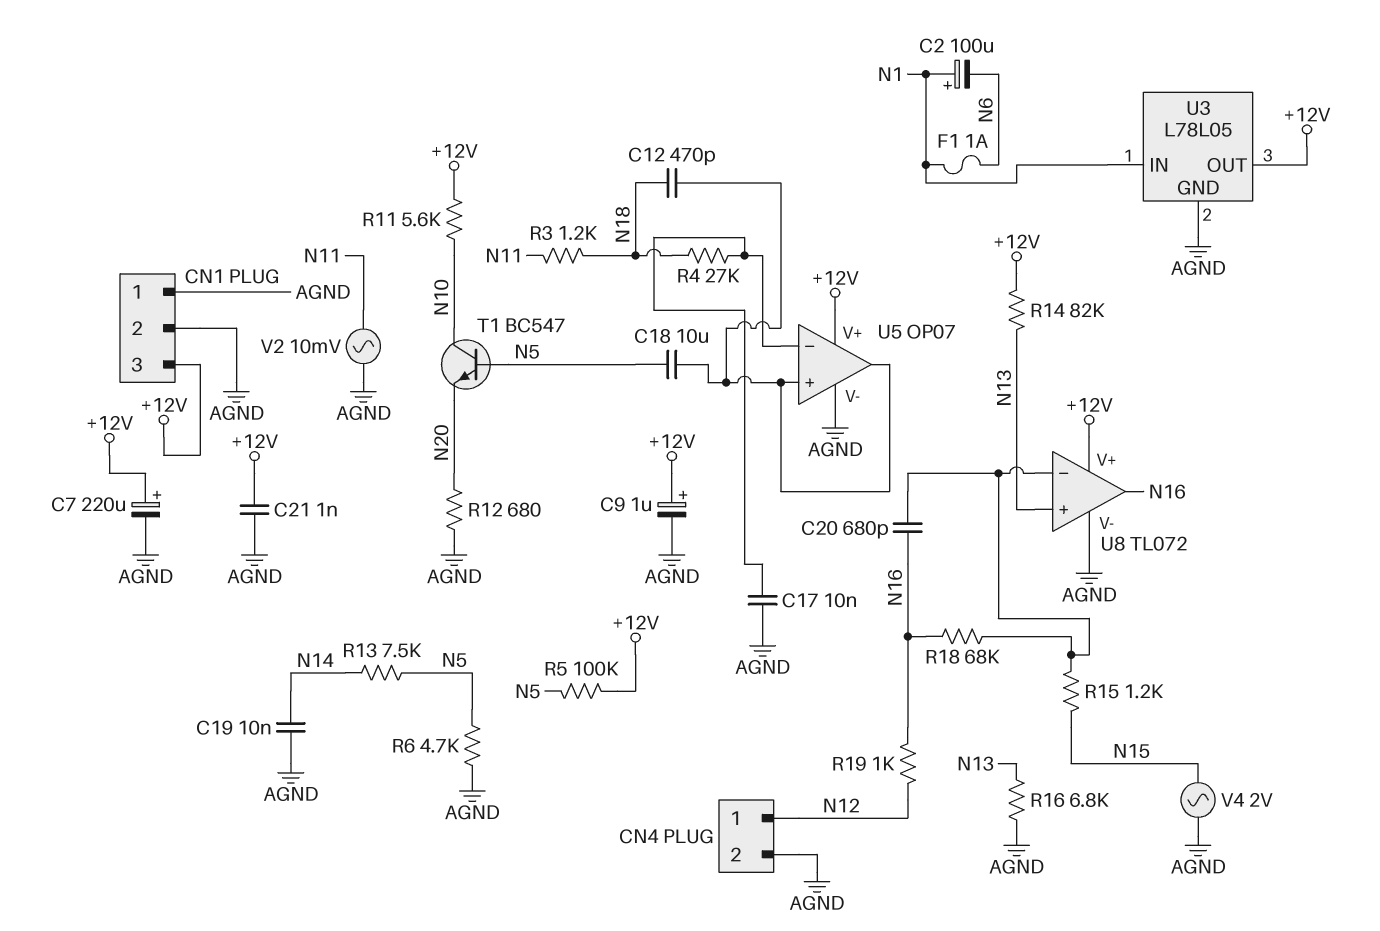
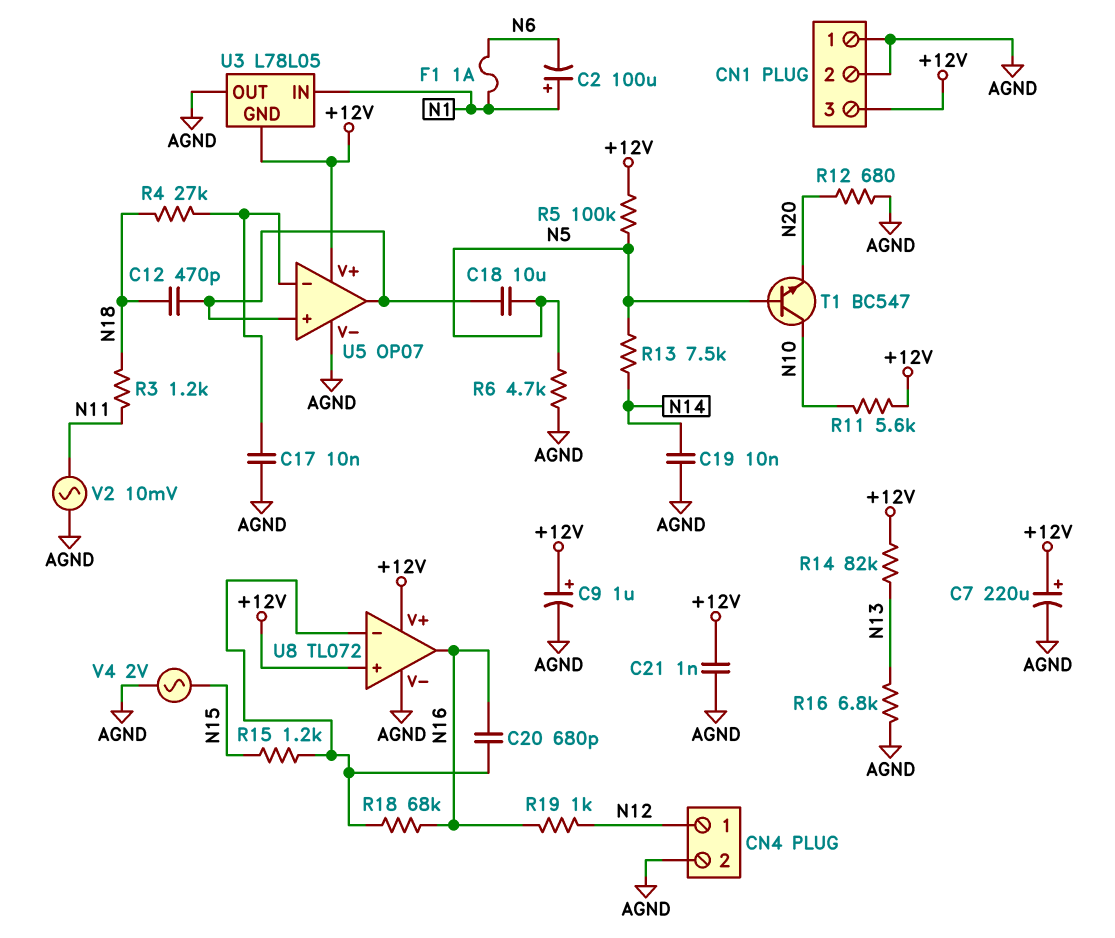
U3 pin GND: AGND -> +12V
U3 pin OUT: +12V -> AGND
U8 pin in+: N13 -> +12V

